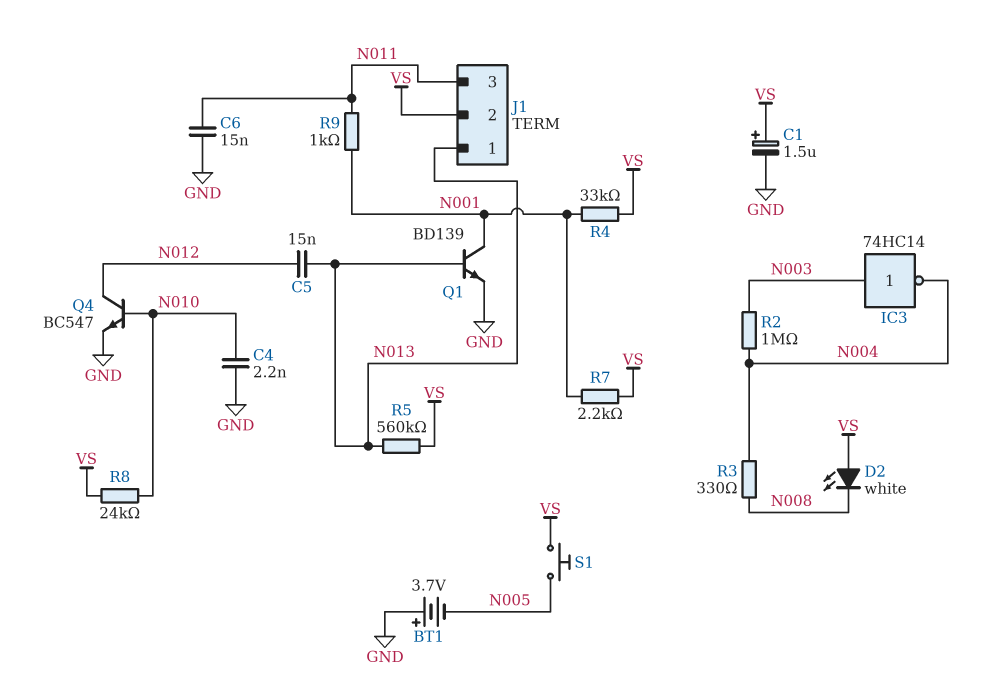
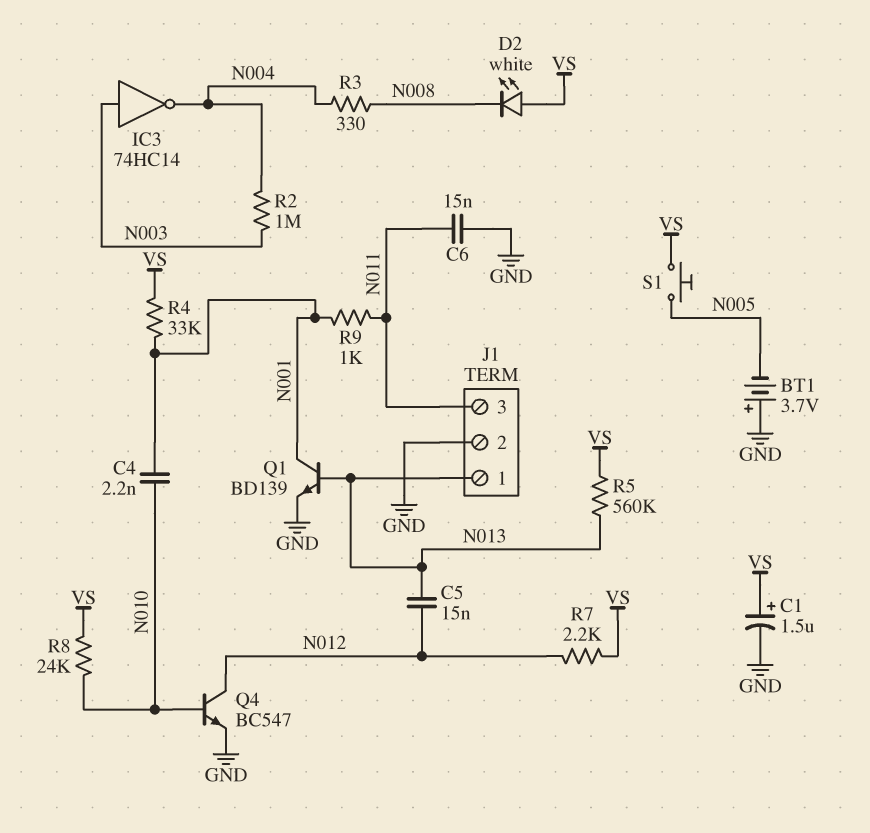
C4: 2.2nF (GND, N010) -> 2.2nF (N001, N010)
J1 pin 2: VS -> GND
R7: 2.2k (N001, VS) -> 2.2k (N012, VS)

